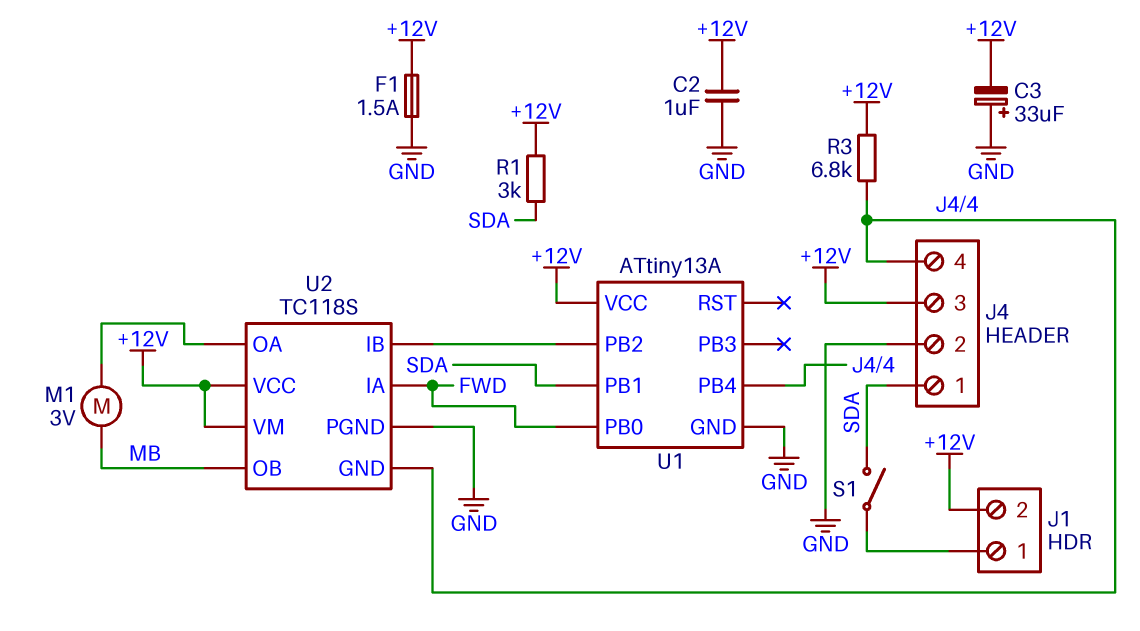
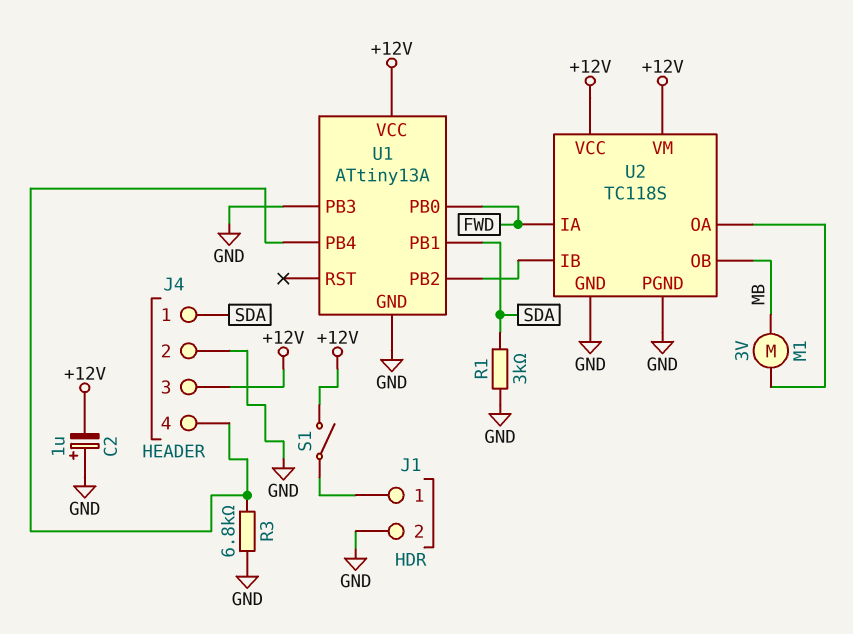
C2: 1uF (+12V, GND) -> 1uF (plus GND, minus +12V)
C3: 33uF (plus GND, minus +12V) -> none
F1: 1.5A (+12V, GND) -> none
J1 pin 2: +12V -> GND
R1: 3k (+12V, SDA) -> 3k (GND, SDA)
R3: 6.8k (+12V, J4/4) -> 6.8k (GND, J4/4)
S1: switch (J1/1, SDA) -> switch (+12V, J1/1)
U1 pin PB3: none -> GND
U2 pin GND: J4/4 -> GND

